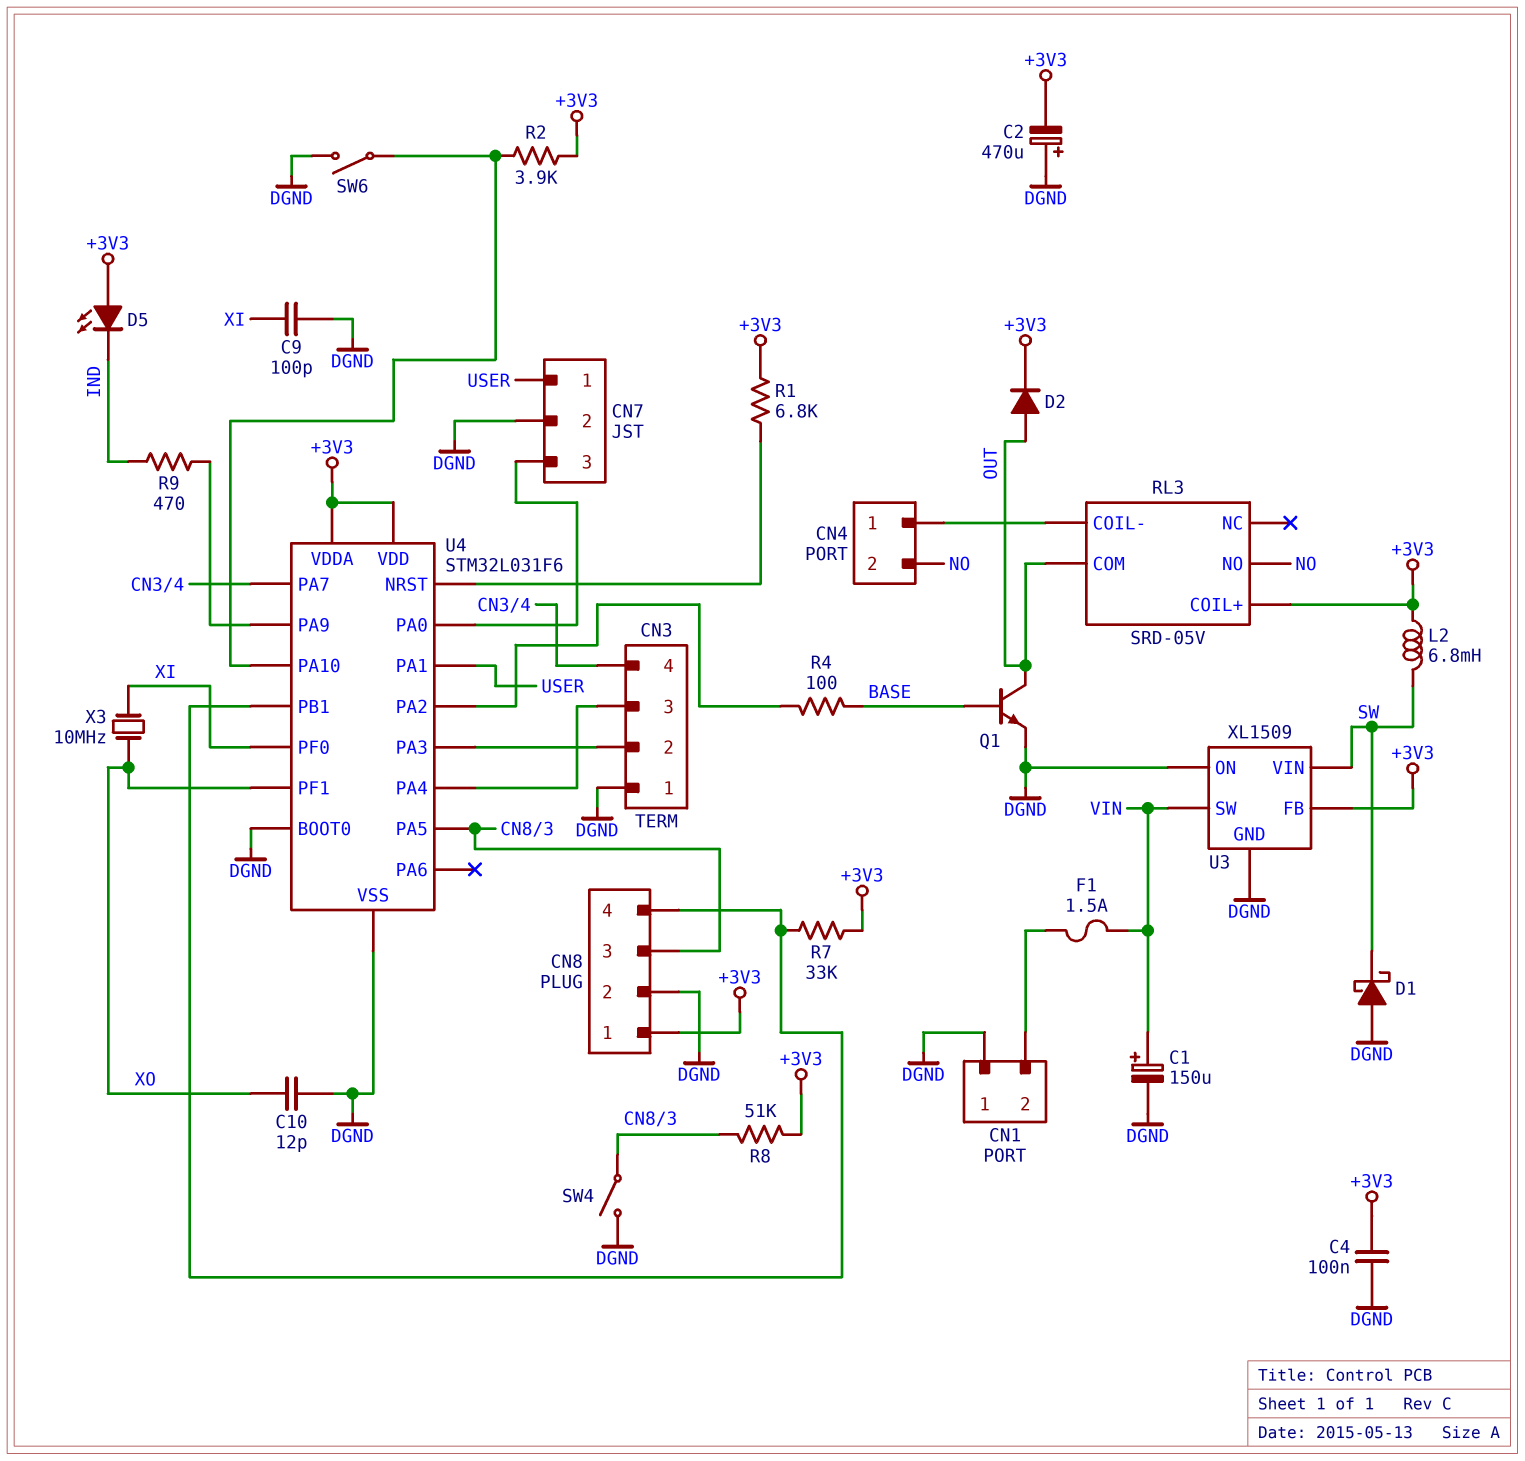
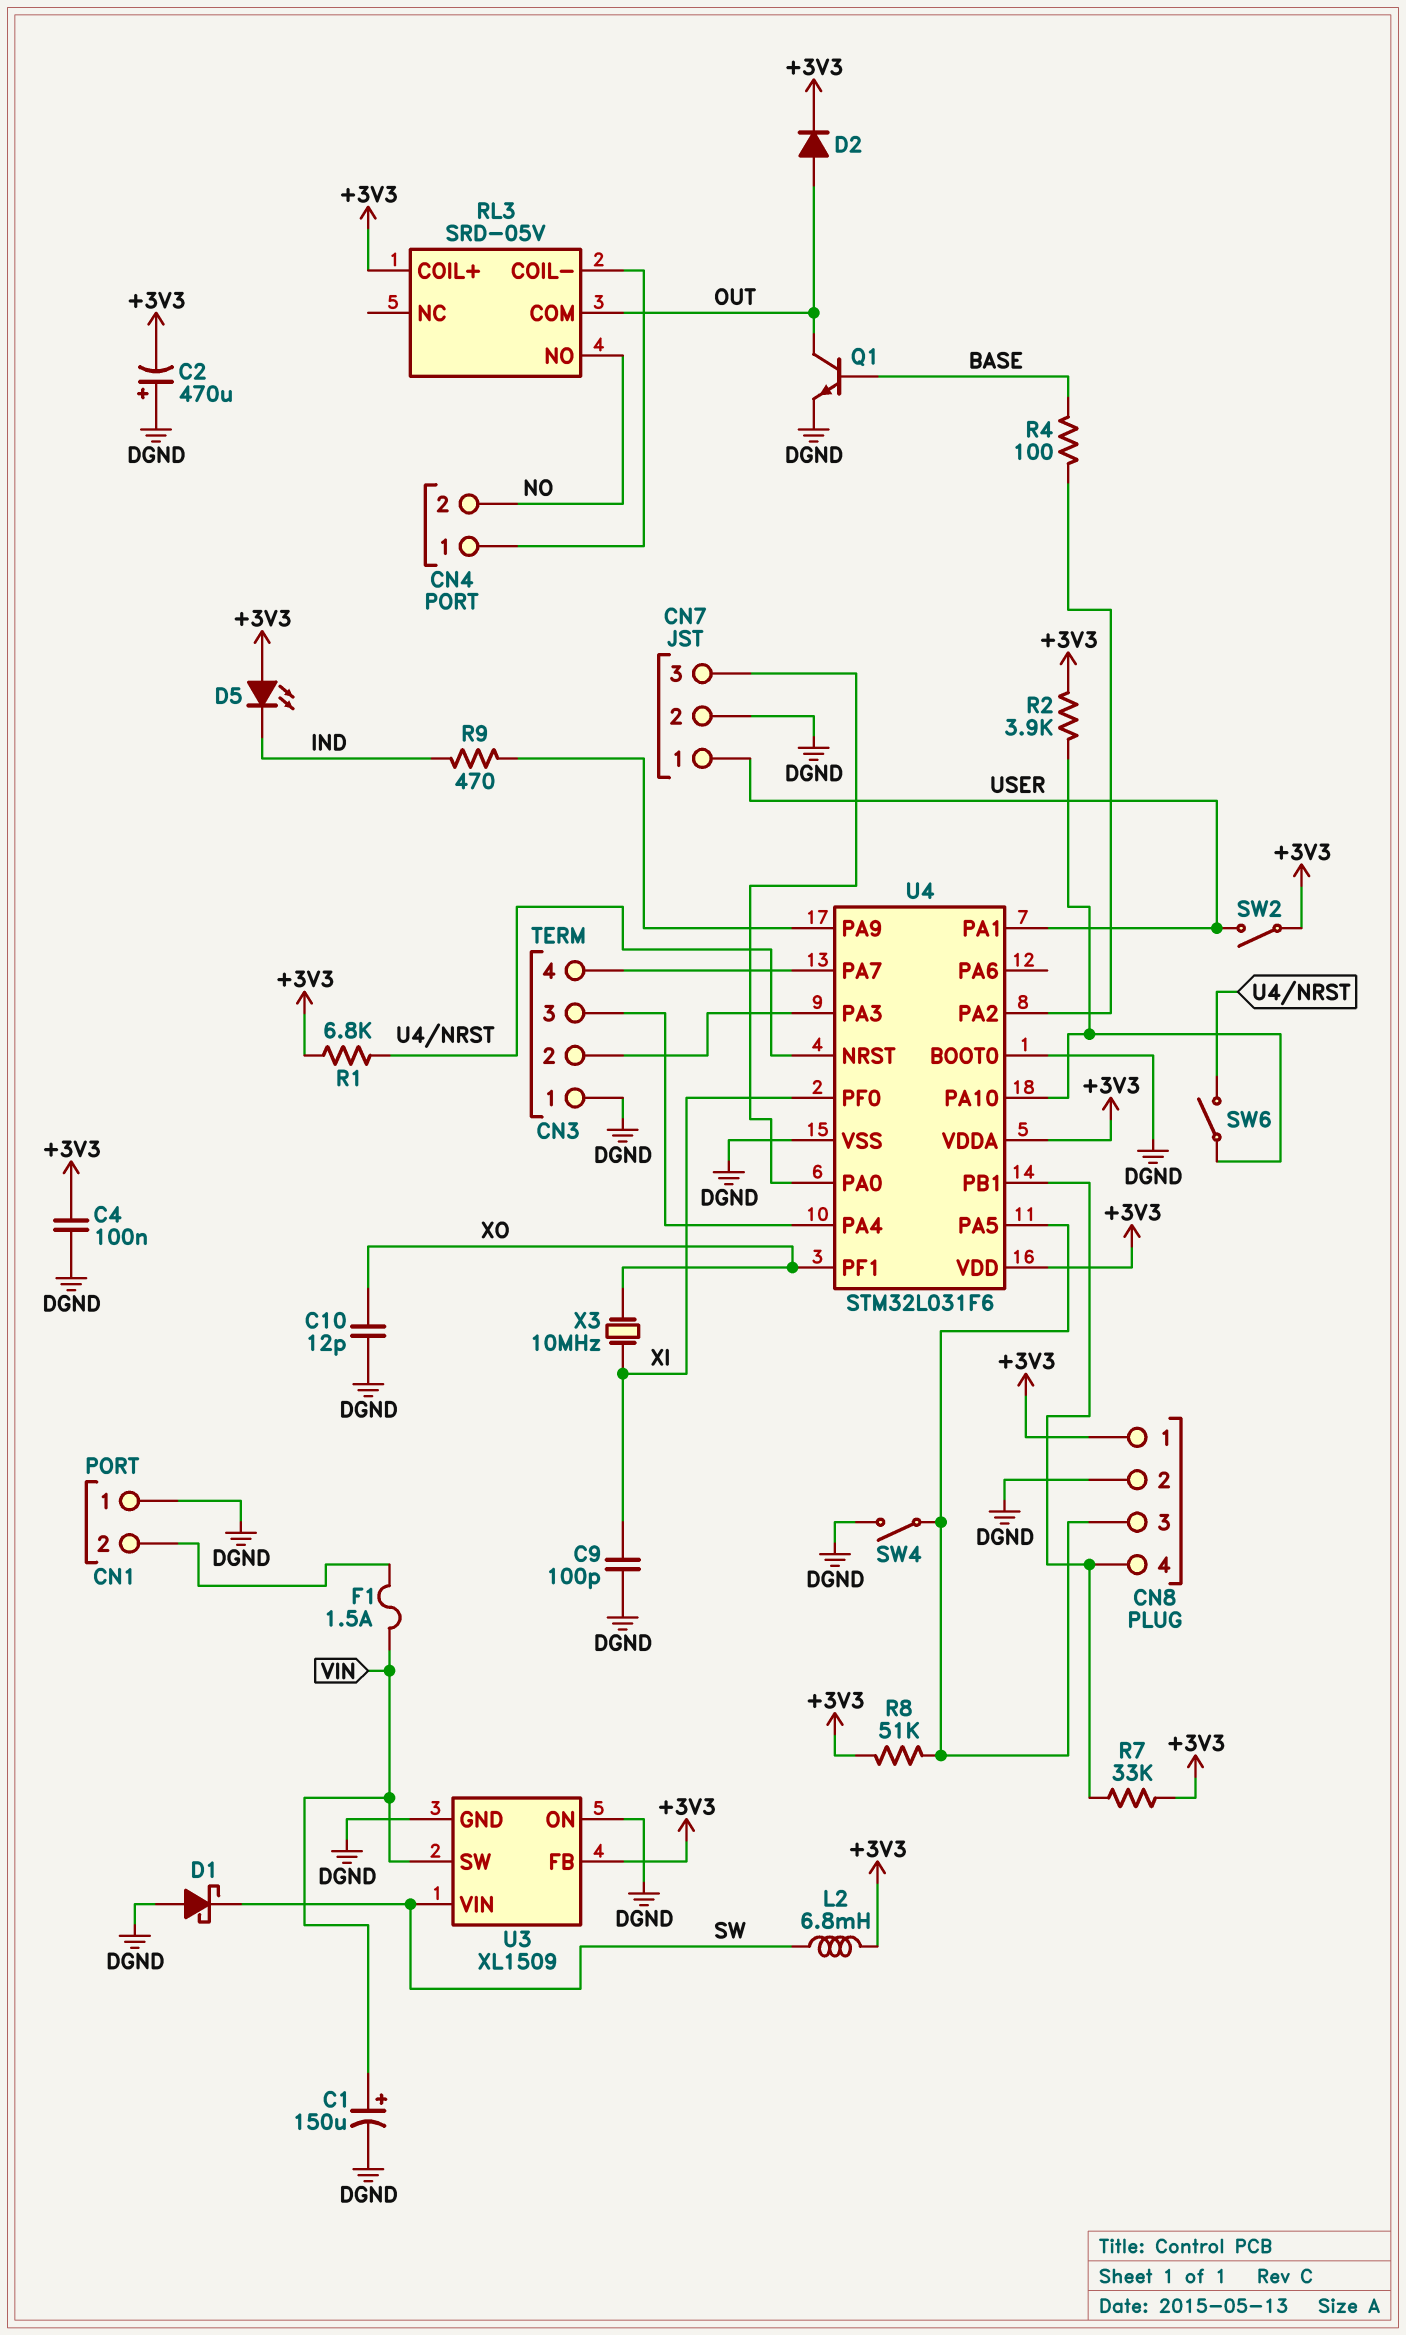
SW2: none -> switch (+3V3, USER)
SW6: switch (DGND, U4/PA10) -> switch (U4/NRST, U4/PA10)

